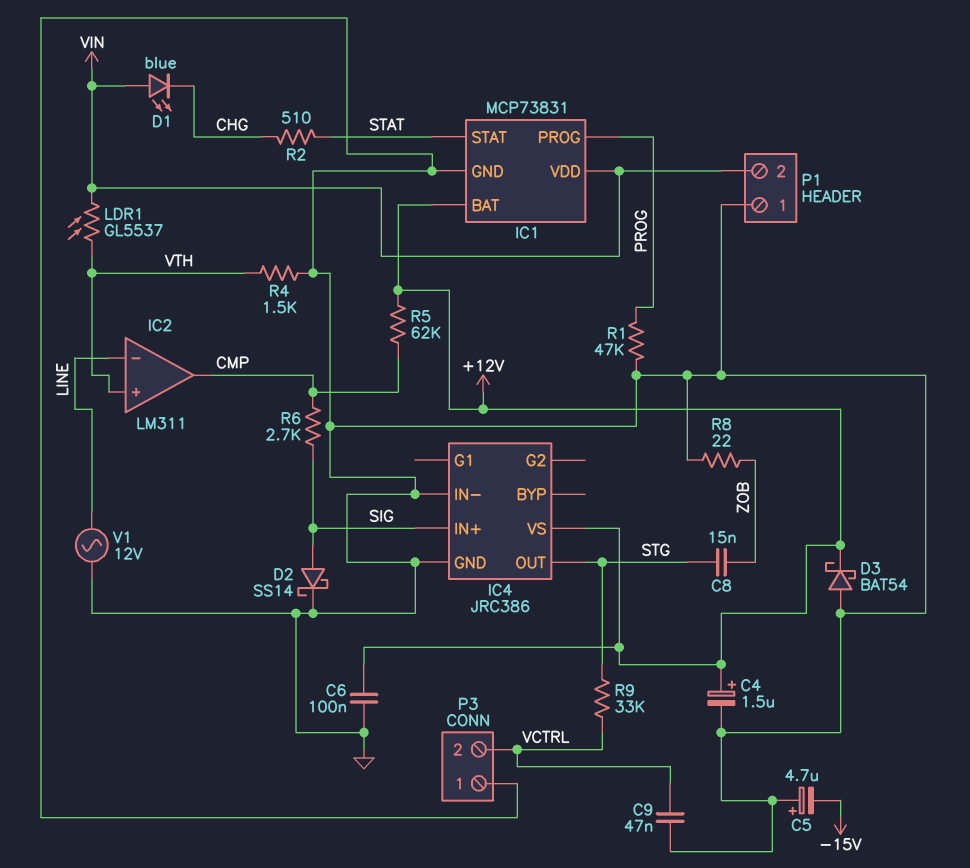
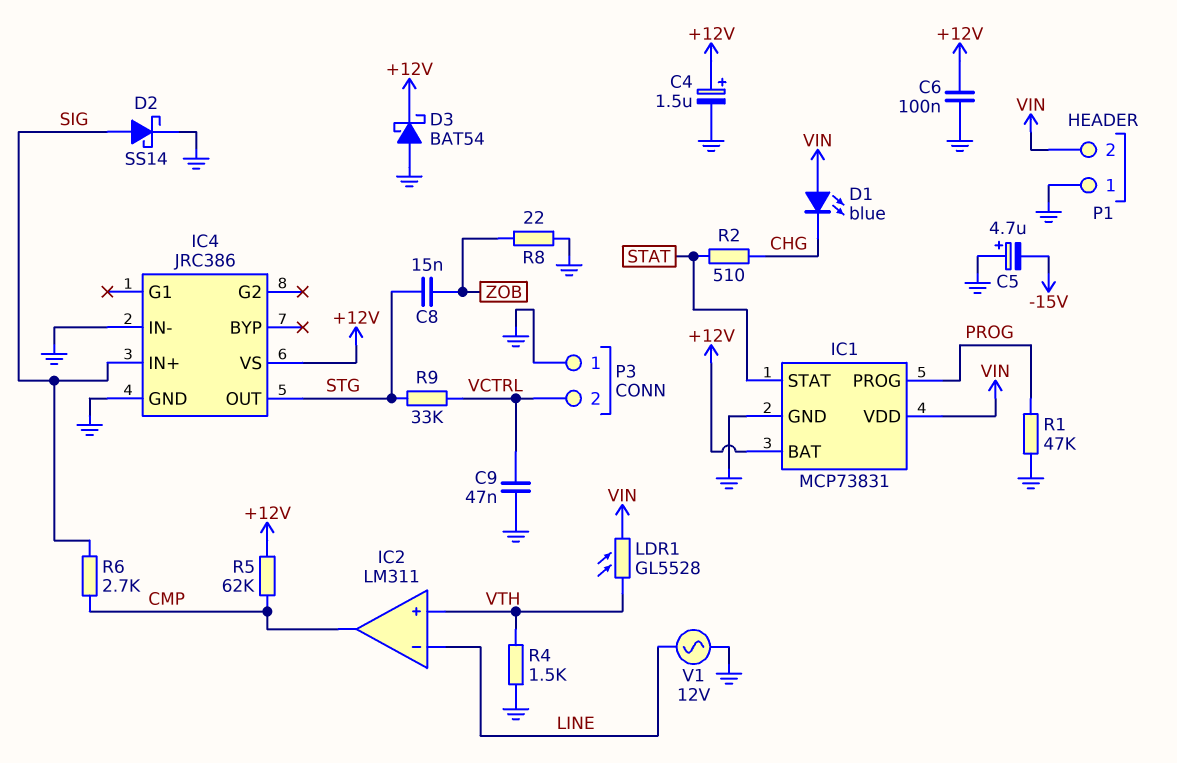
LDR1: GL5537 (VIN, VTH) -> GL5528 (VIN, VTH)

